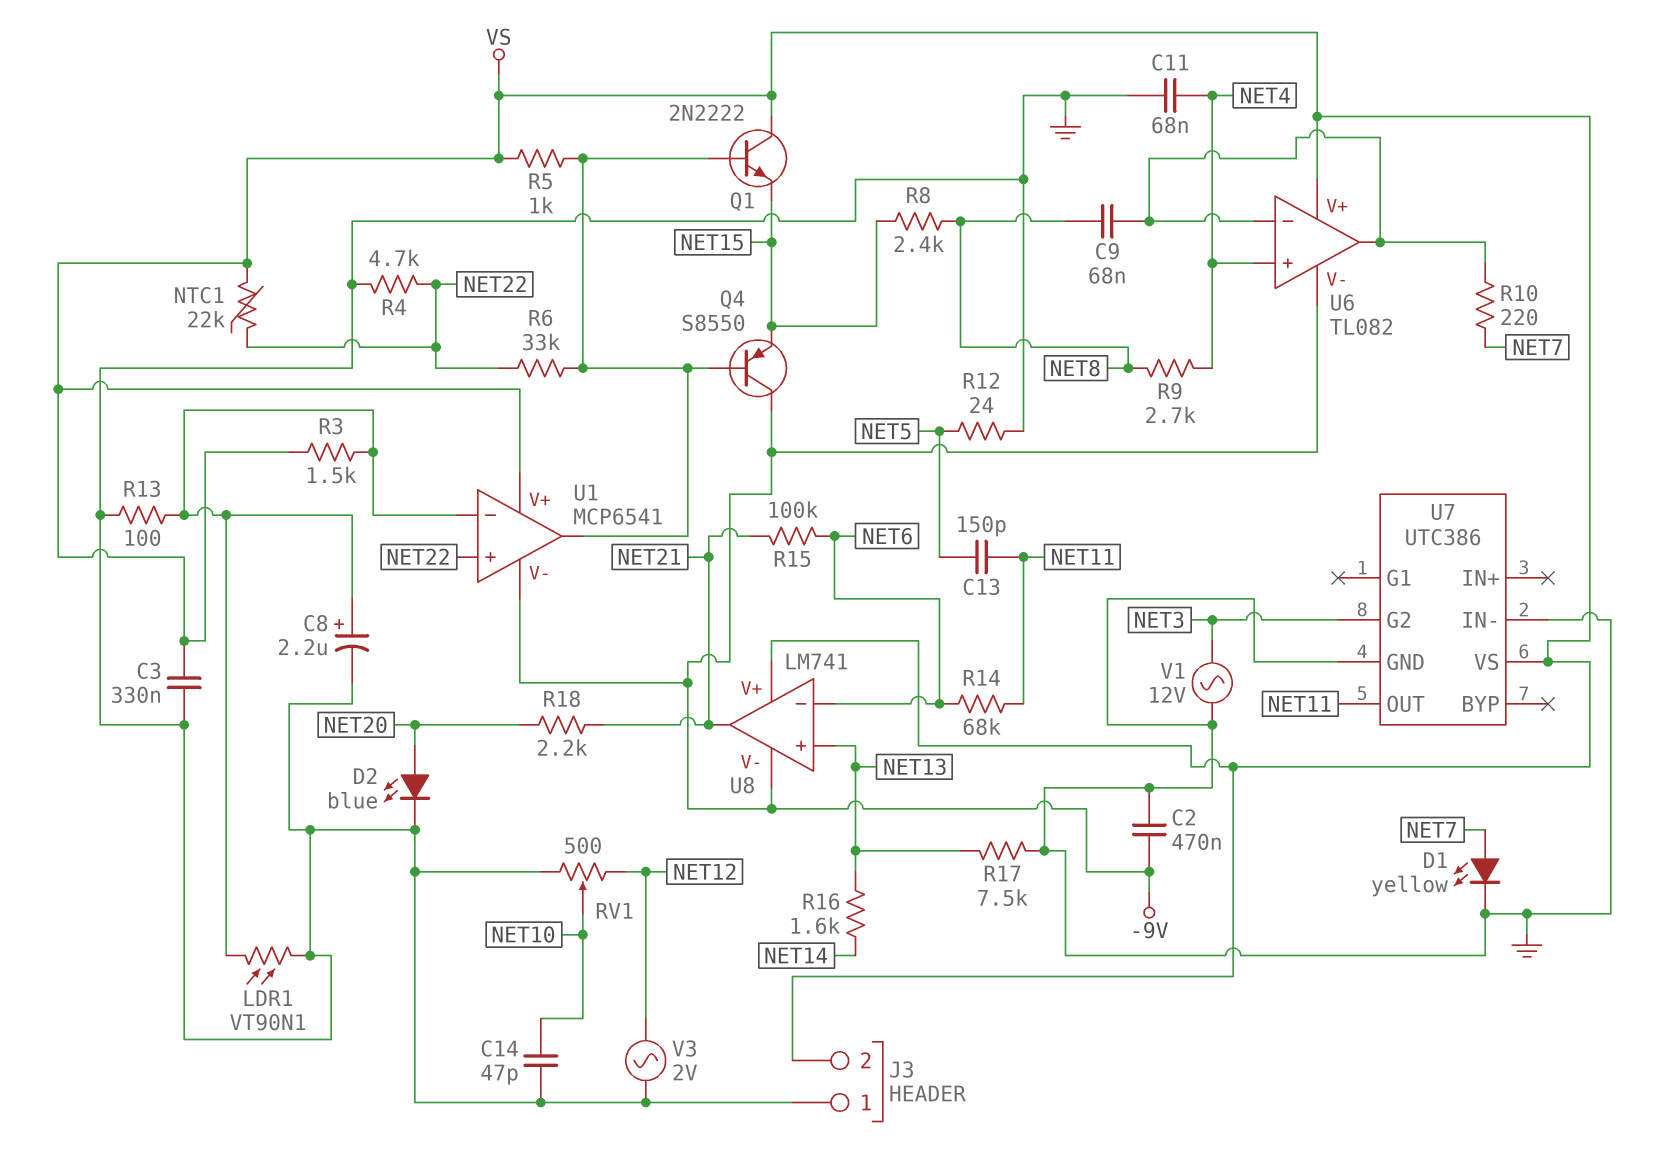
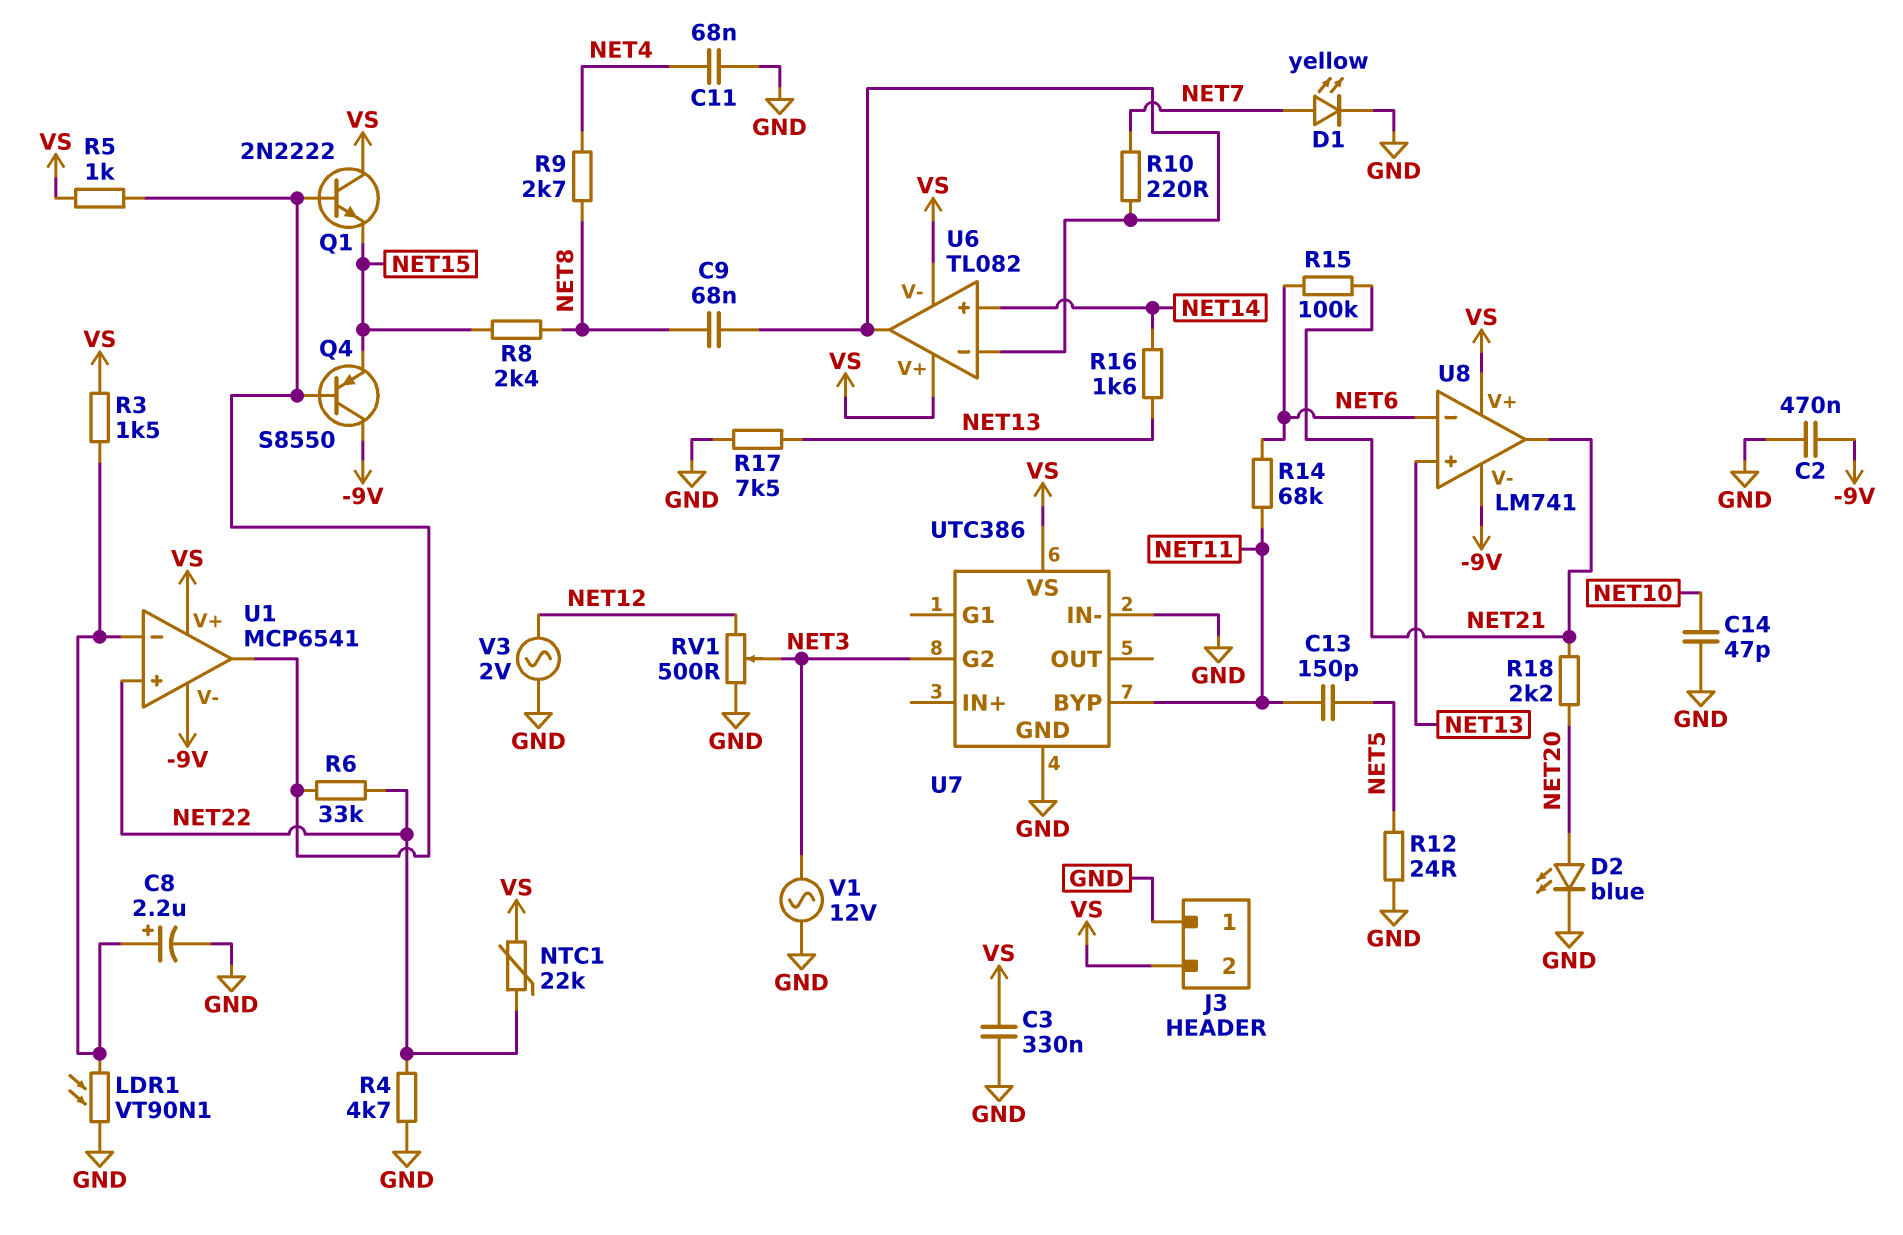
R13: 100 (GND, U1/in-) -> none
RV1: 500 (GND, NET12, wiper NET10) -> 500 (GND, NET12, wiper NET3)
U6 pin V-: -9V -> VS
U6 pin in+: NET4 -> NET14
U7 pin BYP: none -> NET11
U7 pin OUT: NET11 -> none

